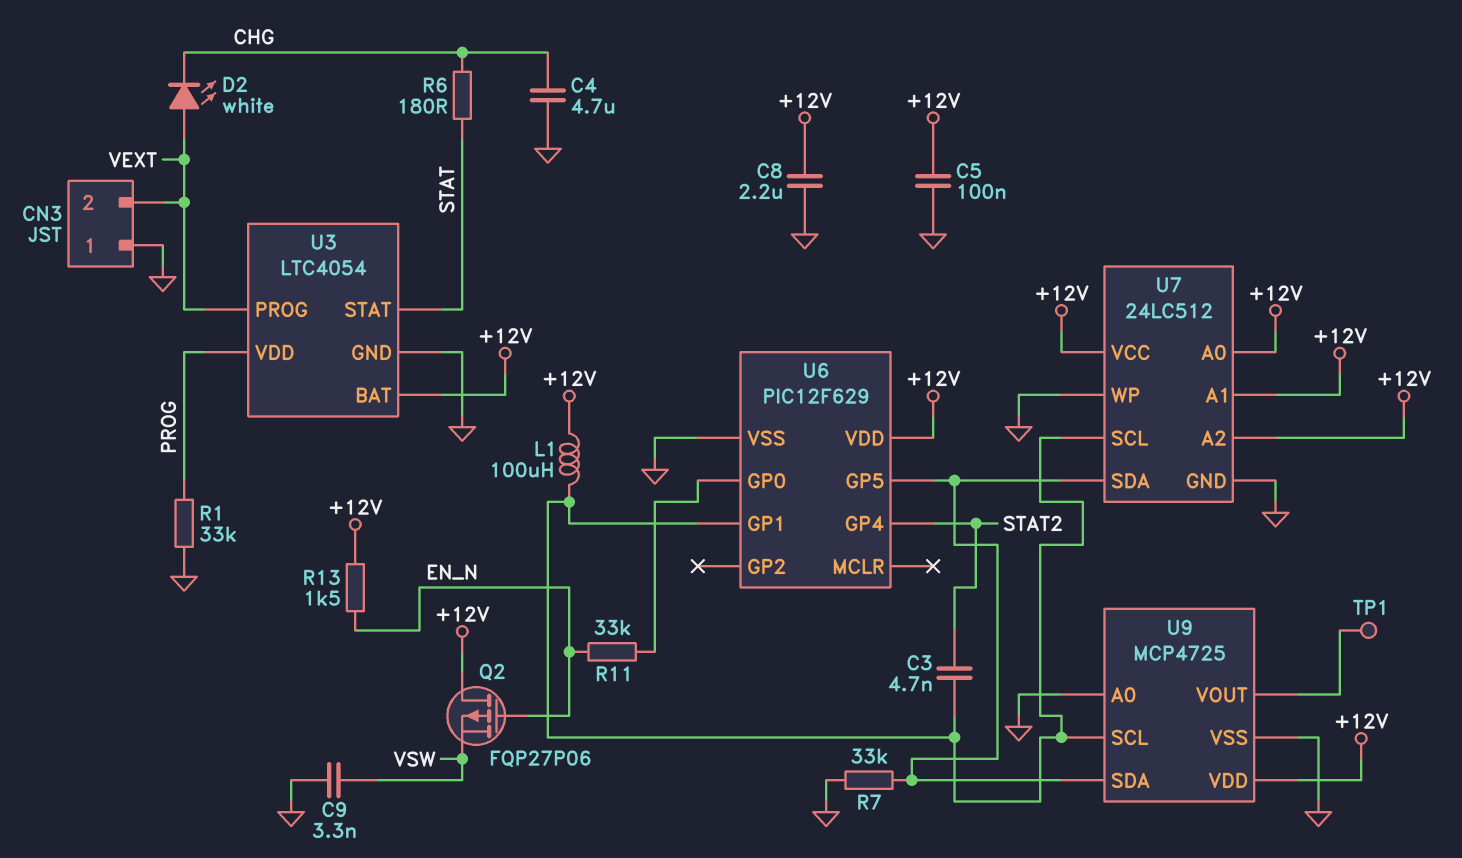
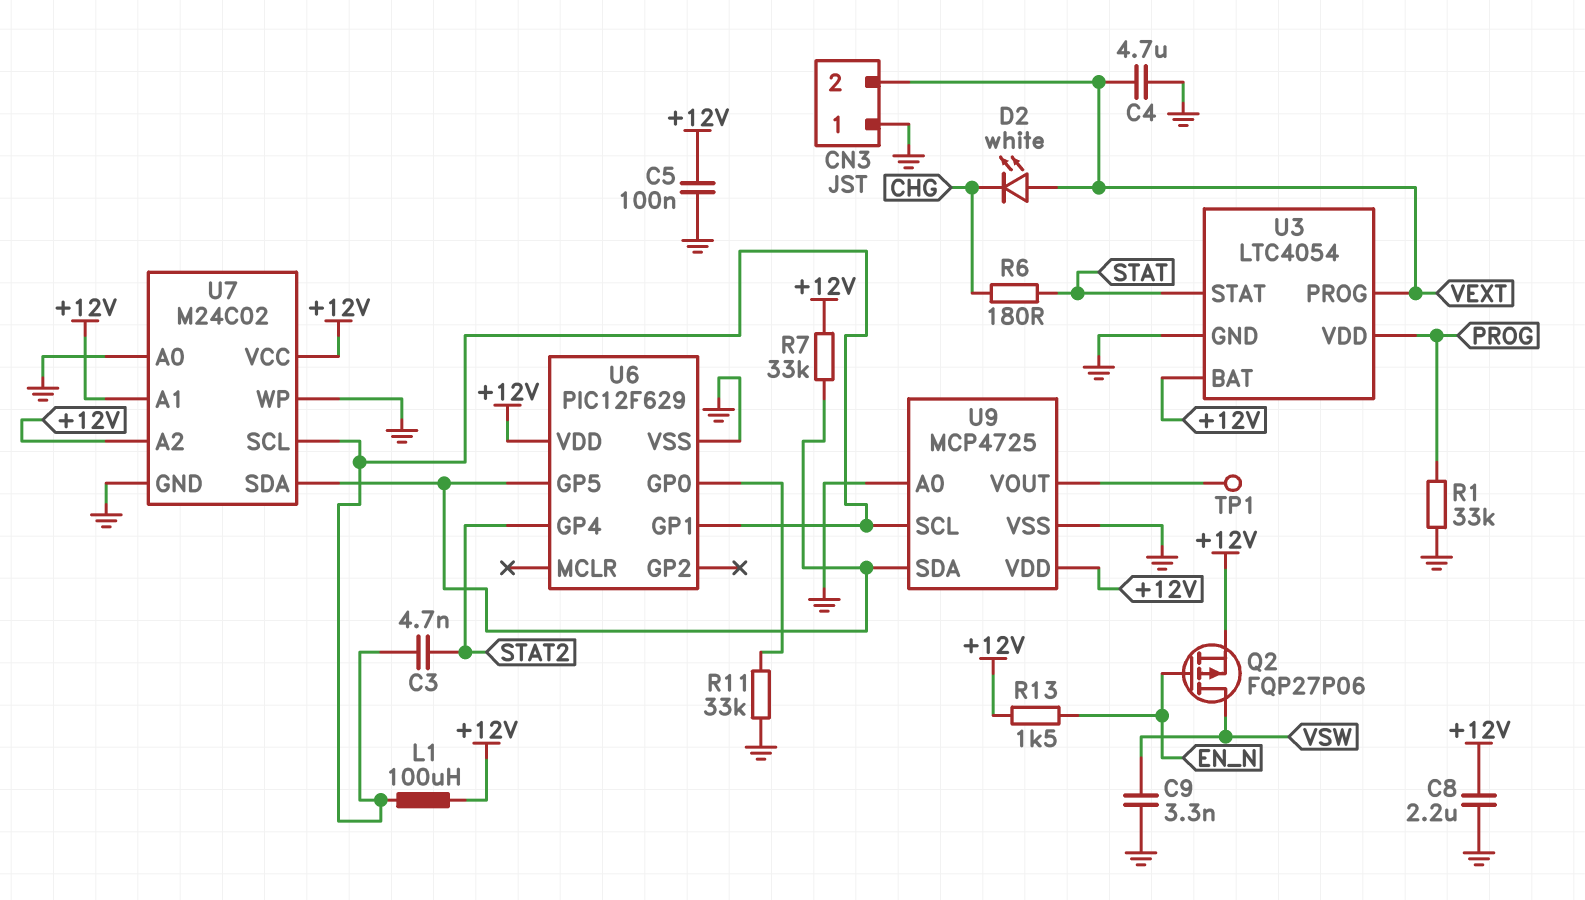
C4: 4.7uF (CHG, GND) -> 4.7uF (GND, VEXT)
Q2: PMOS FQP27P06 (G EN_N, D +12V, S VSW) -> PMOS FQP27P06 (G EN_N, D VSW, S +12V)
R7: 33k (GND, U6/GP5) -> 33k (+12V, U6/GP5)
R11: 33k (EN_N, U6/GP0) -> 33k (GND, U6/GP0)
U7: 24LC512 -> M24C02
U7 pin A0: +12V -> GND

